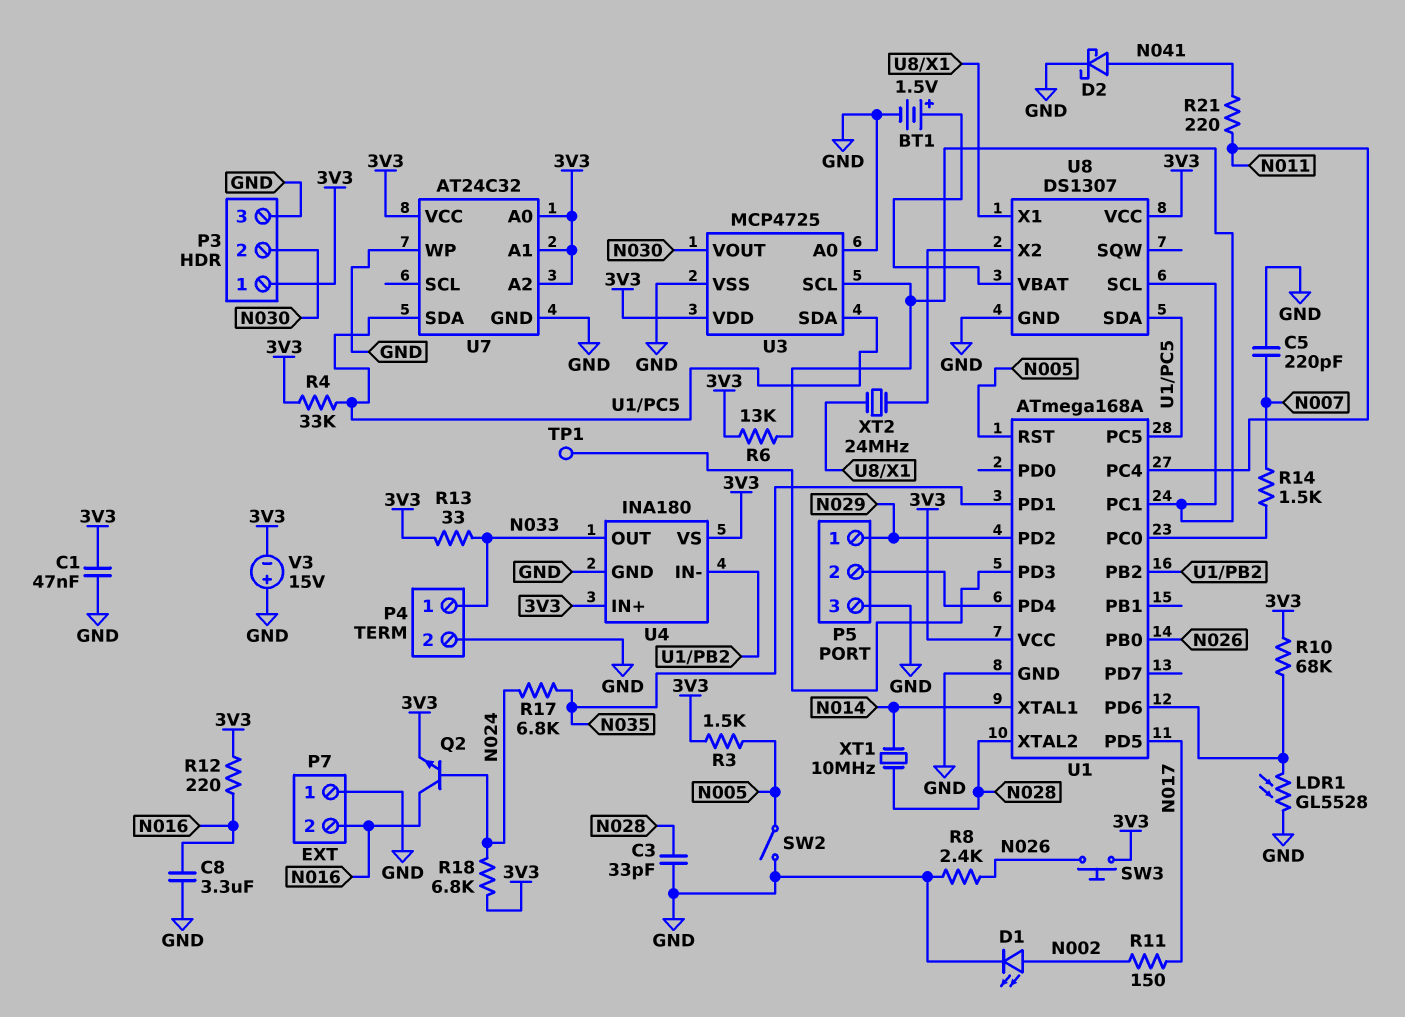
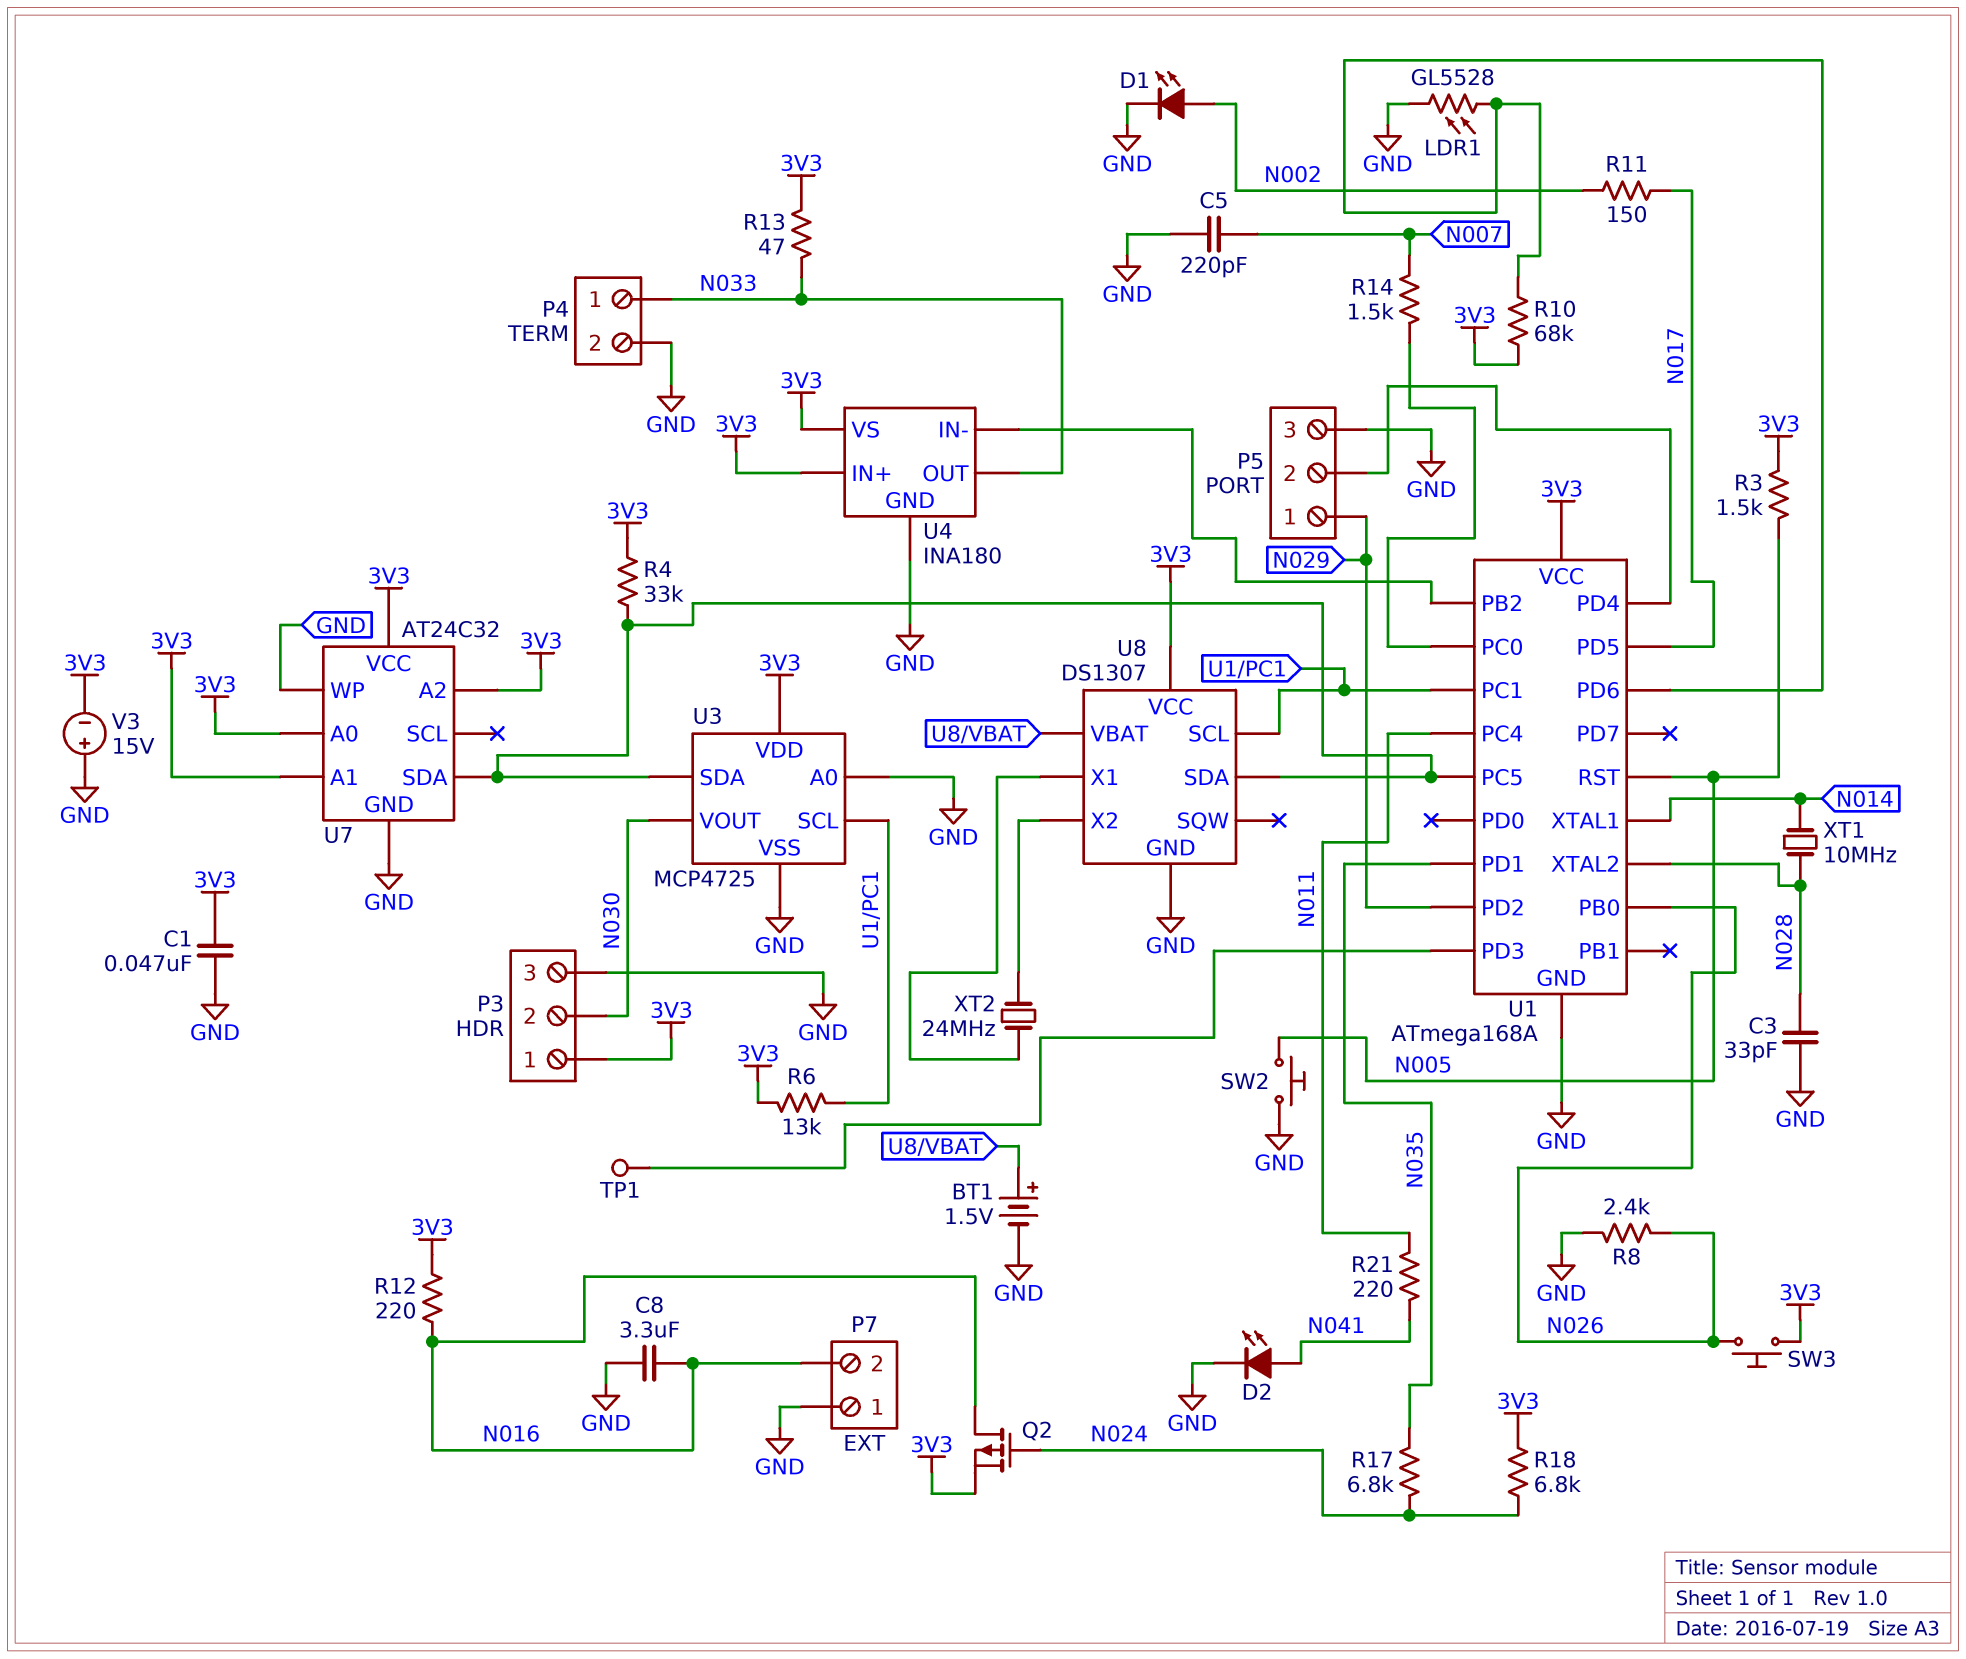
D2: schottky (A N041, K GND) -> LED (A N041, K GND)
Q2: NPN (B N024, C N016, E 3V3) -> PMOS (G N024, D N016, S 3V3)
R13: 33 (3V3, N033) -> 47 (3V3, N033)
SW2: switch (GND, N005) -> button (GND, N005)

